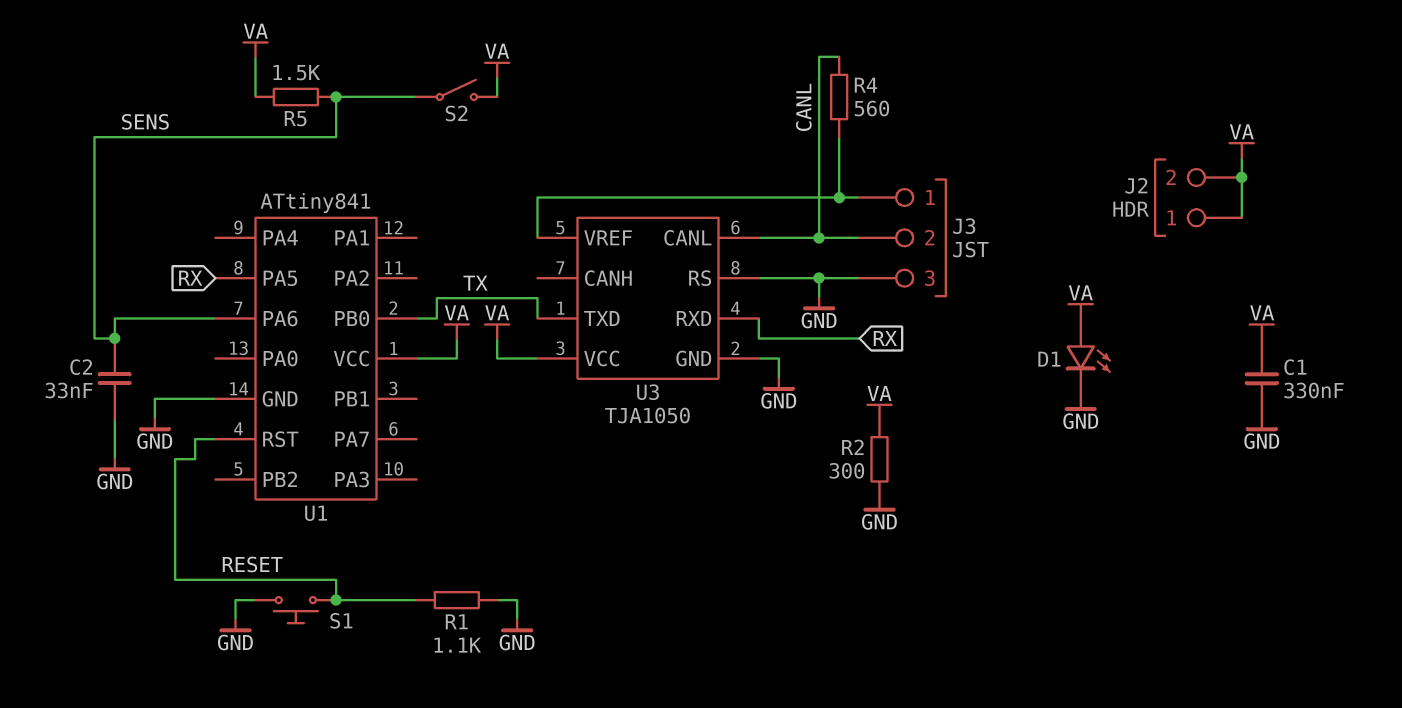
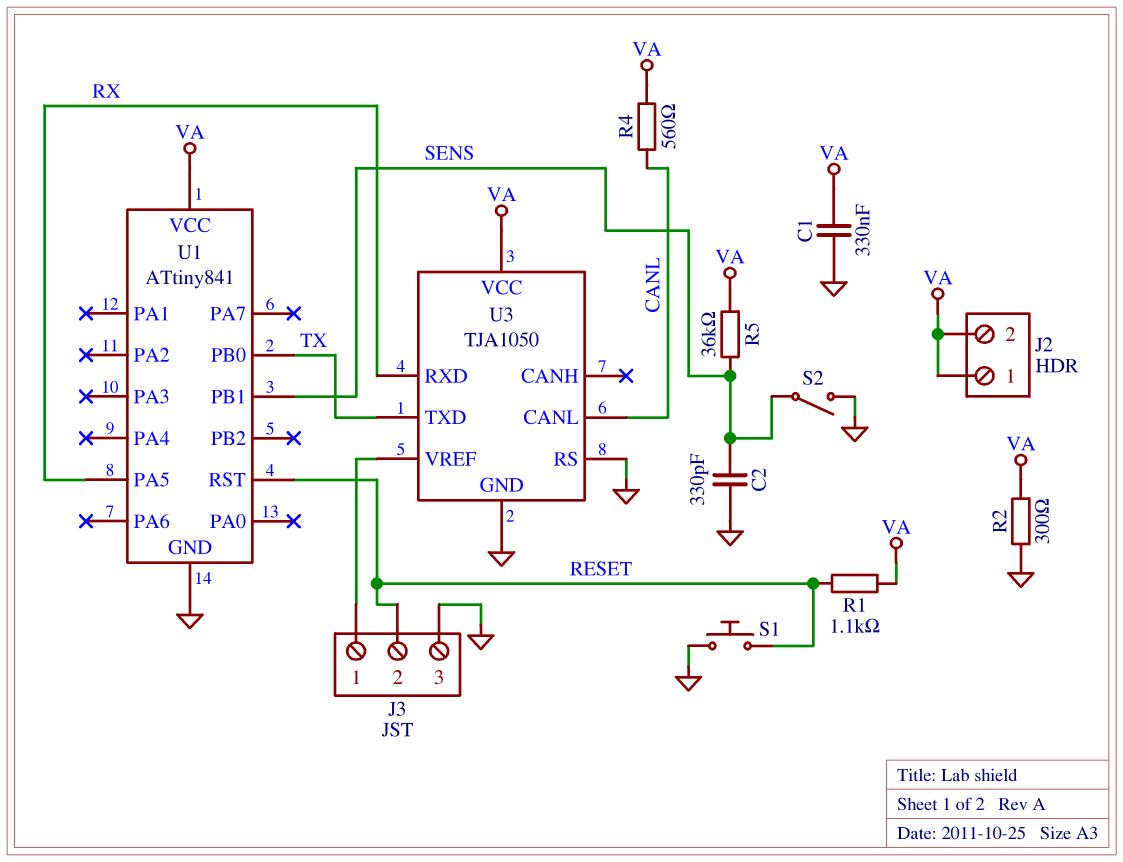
C2: 33nF (GND, SENS) -> 330pF (GND, SENS)
D1: LED (A VA, K GND) -> none
J3 pin 2: CANL -> RESET
R1: 1.1k (GND, RESET) -> 1.1k (RESET, VA)
R4: 560 (CANL, J3/1) -> 560 (CANL, VA)
R5: 1.5k (SENS, VA) -> 36k (SENS, VA)
S2: switch (SENS, VA) -> switch (GND, SENS)
U1 pin PA6: SENS -> none
U1 pin PB1: none -> SENS

